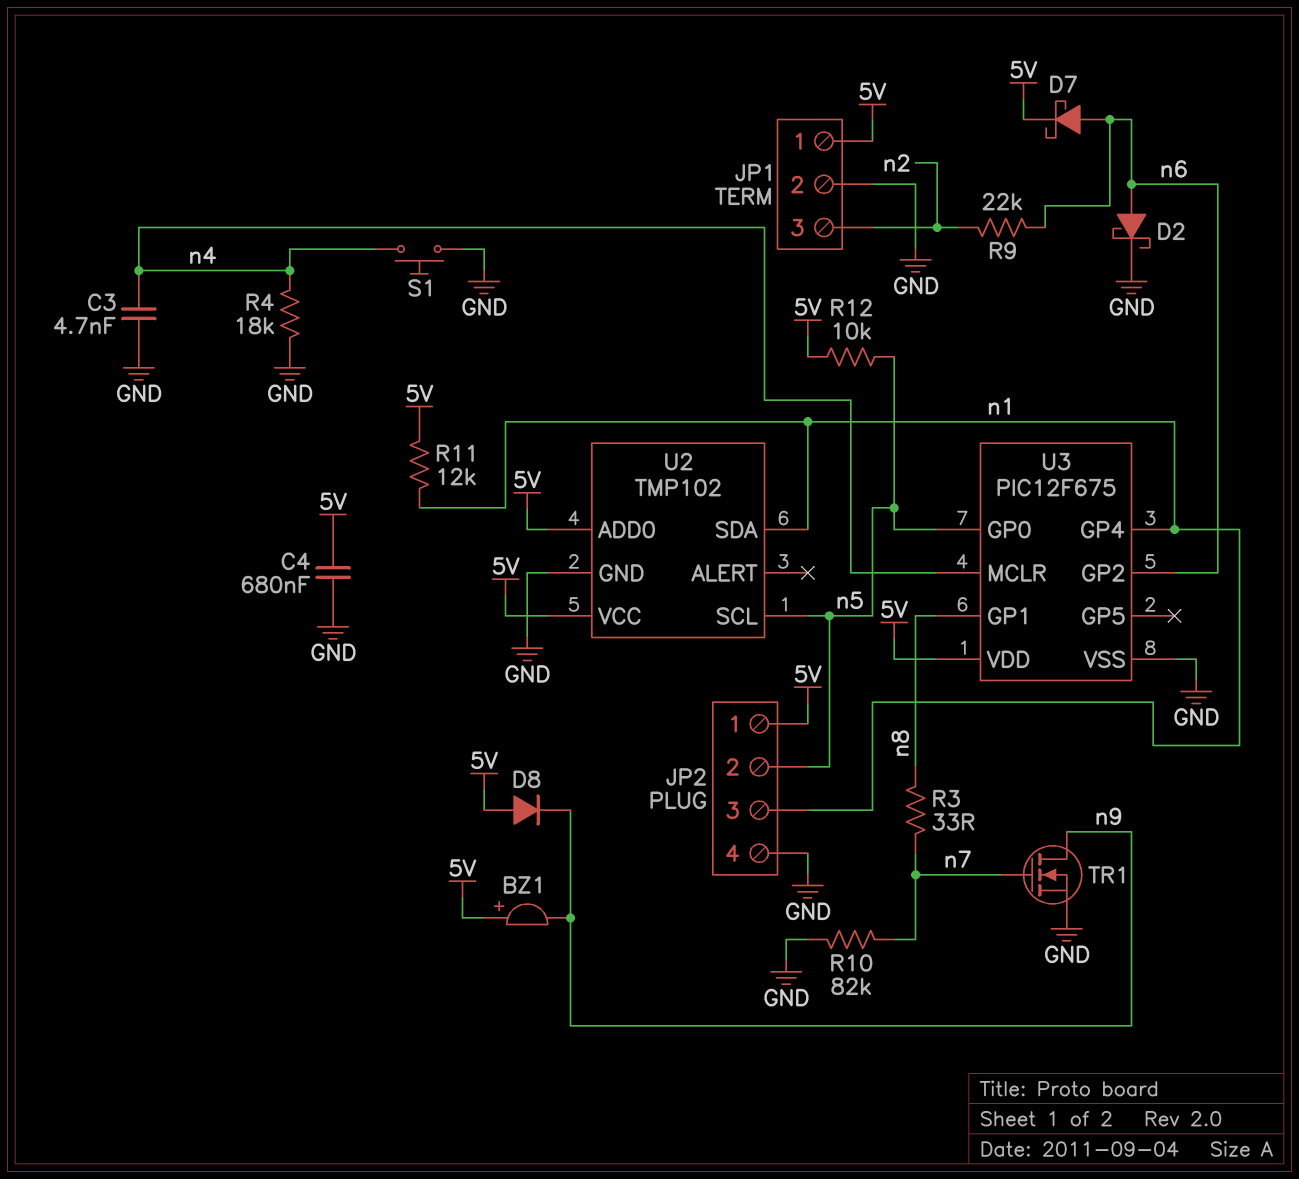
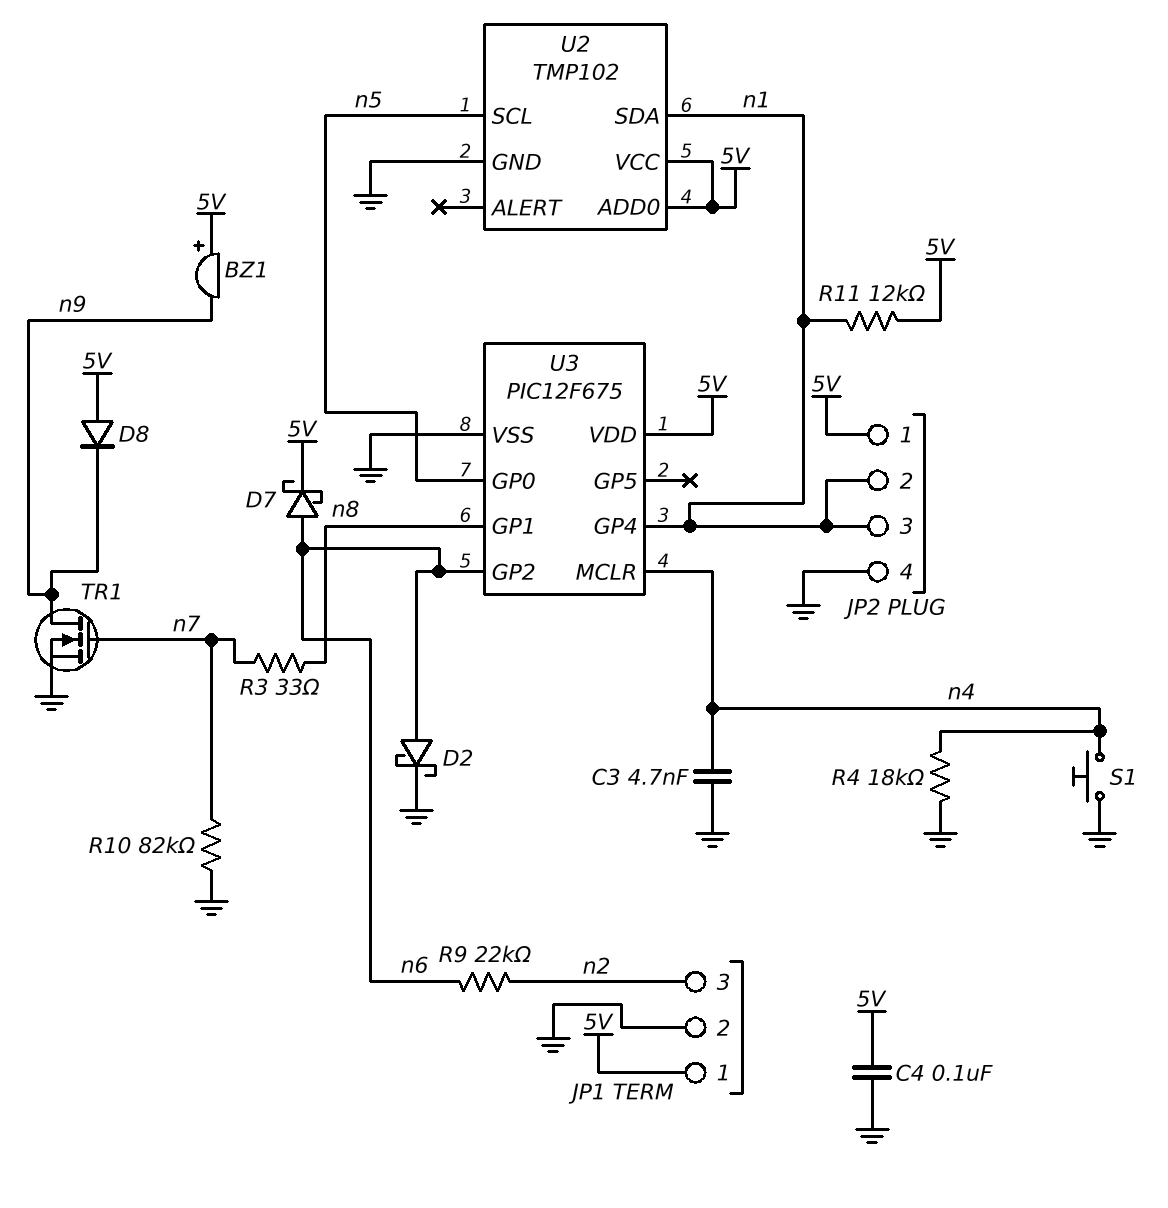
C4: 680nF (5V, GND) -> 100nF (5V, GND)
JP2 pin 2: n5 -> n1
R12: 10k (5V, n5) -> none

